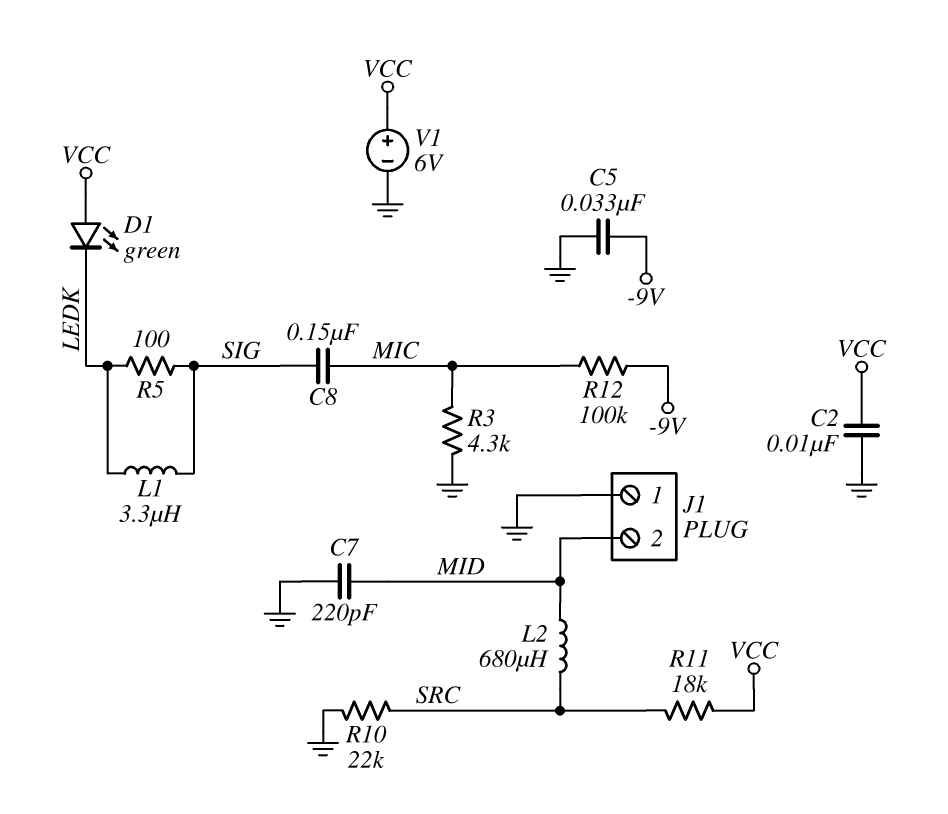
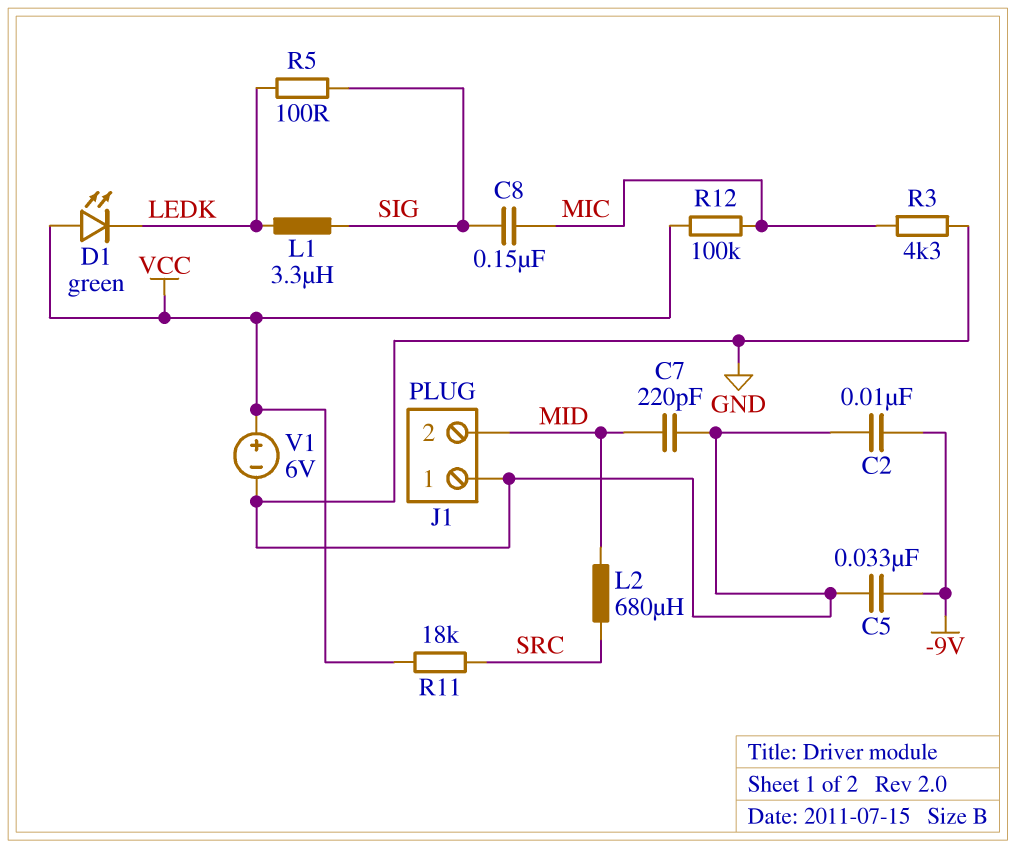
C2: 10nF (GND, VCC) -> 10nF (-9V, GND)
R10: 22k (GND, SRC) -> none
R12: 100k (-9V, MIC) -> 100k (MIC, VCC)

